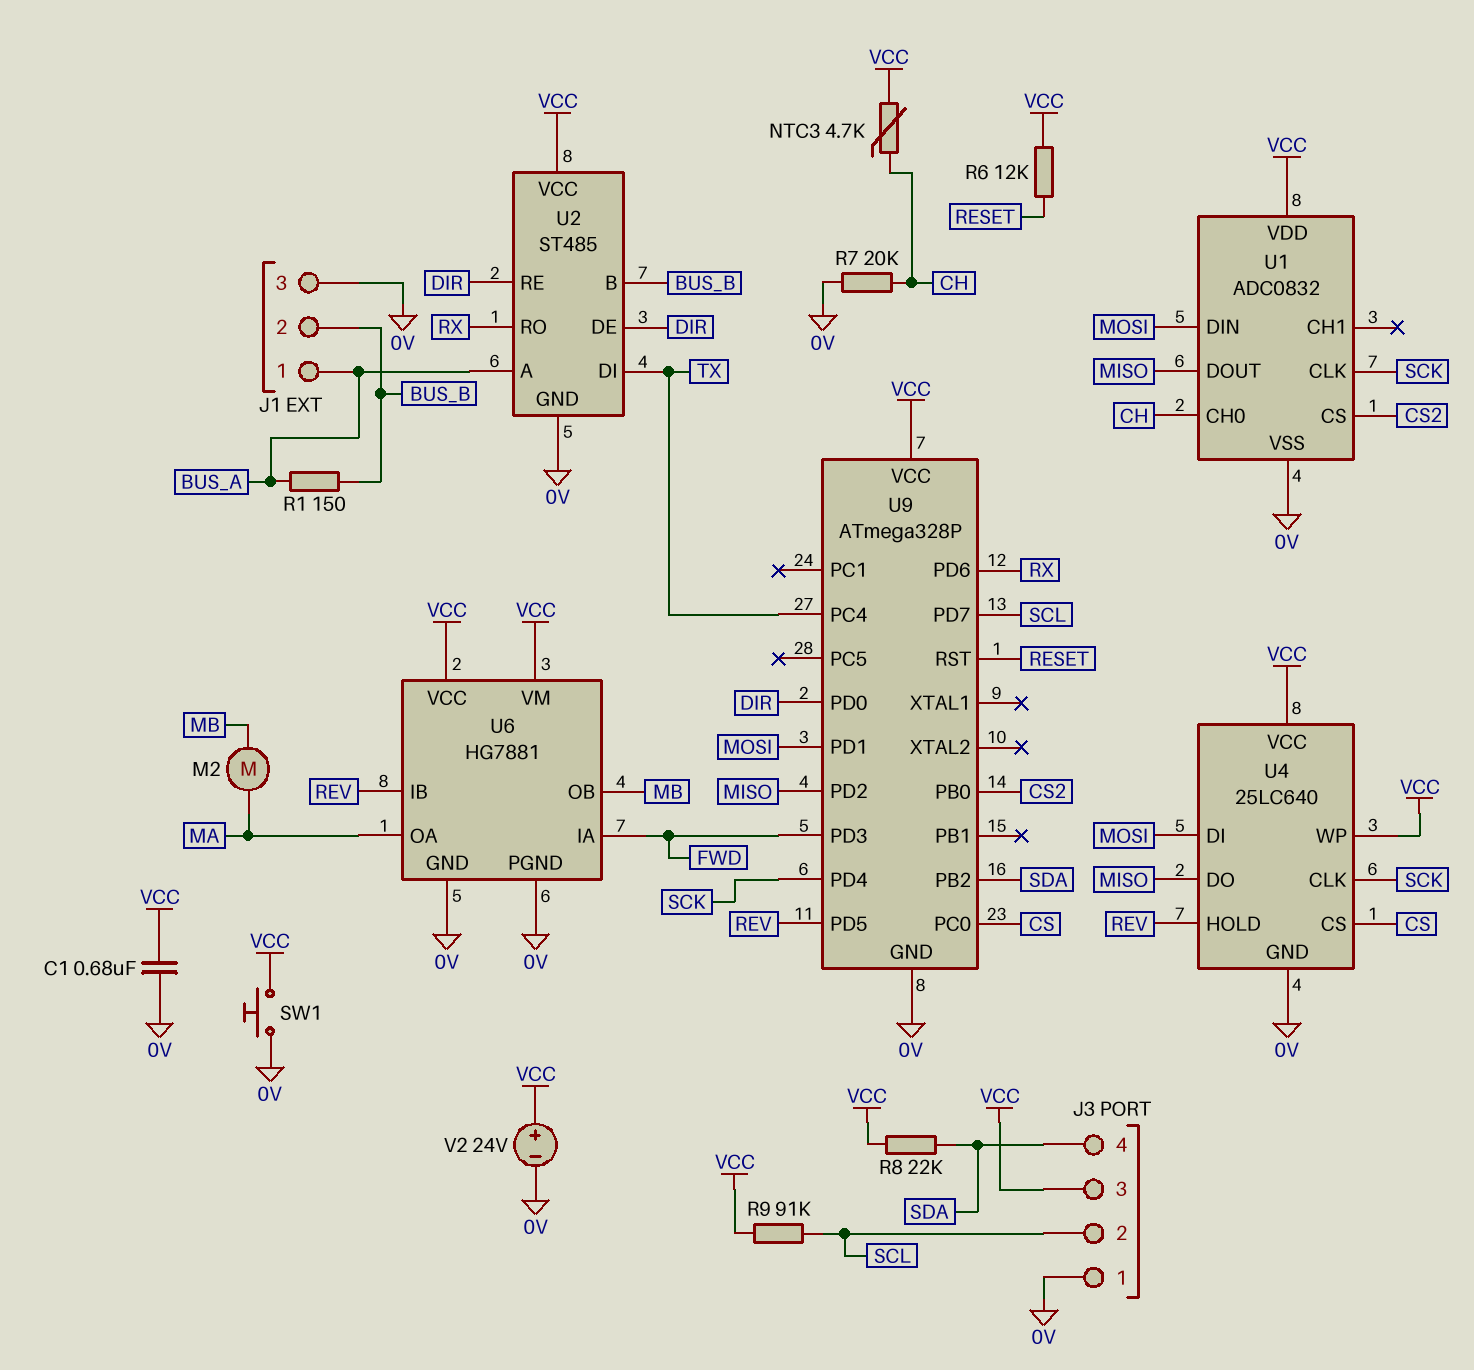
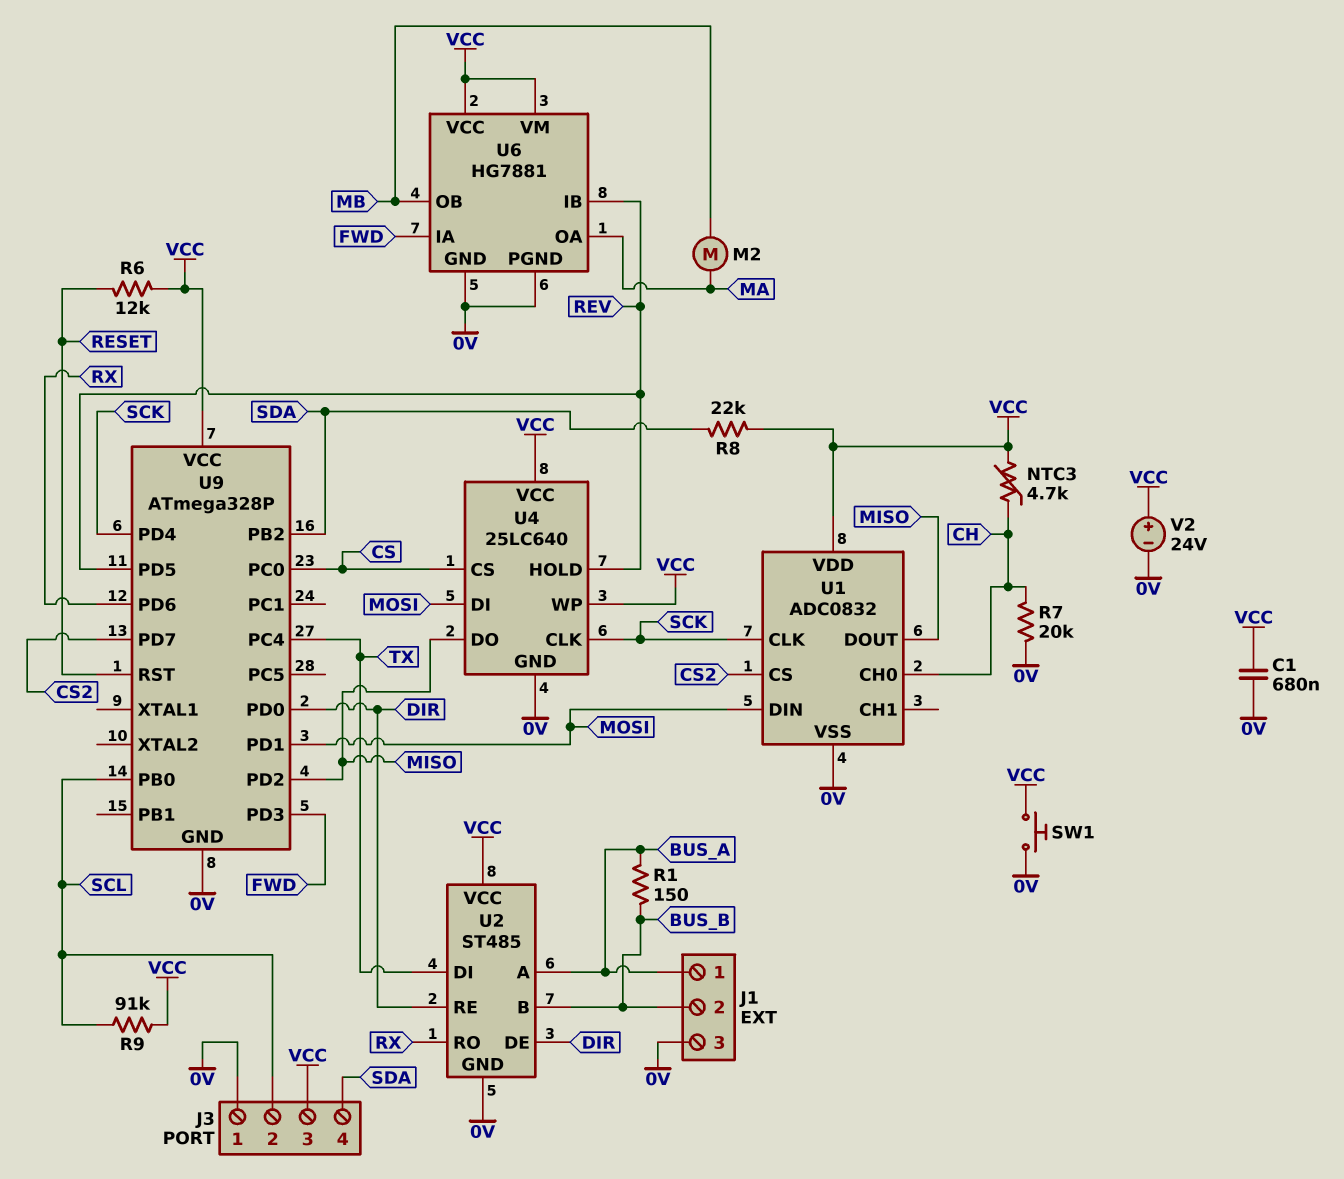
U9 pin PB0: CS2 -> SCL
U9 pin PD7: SCL -> CS2

